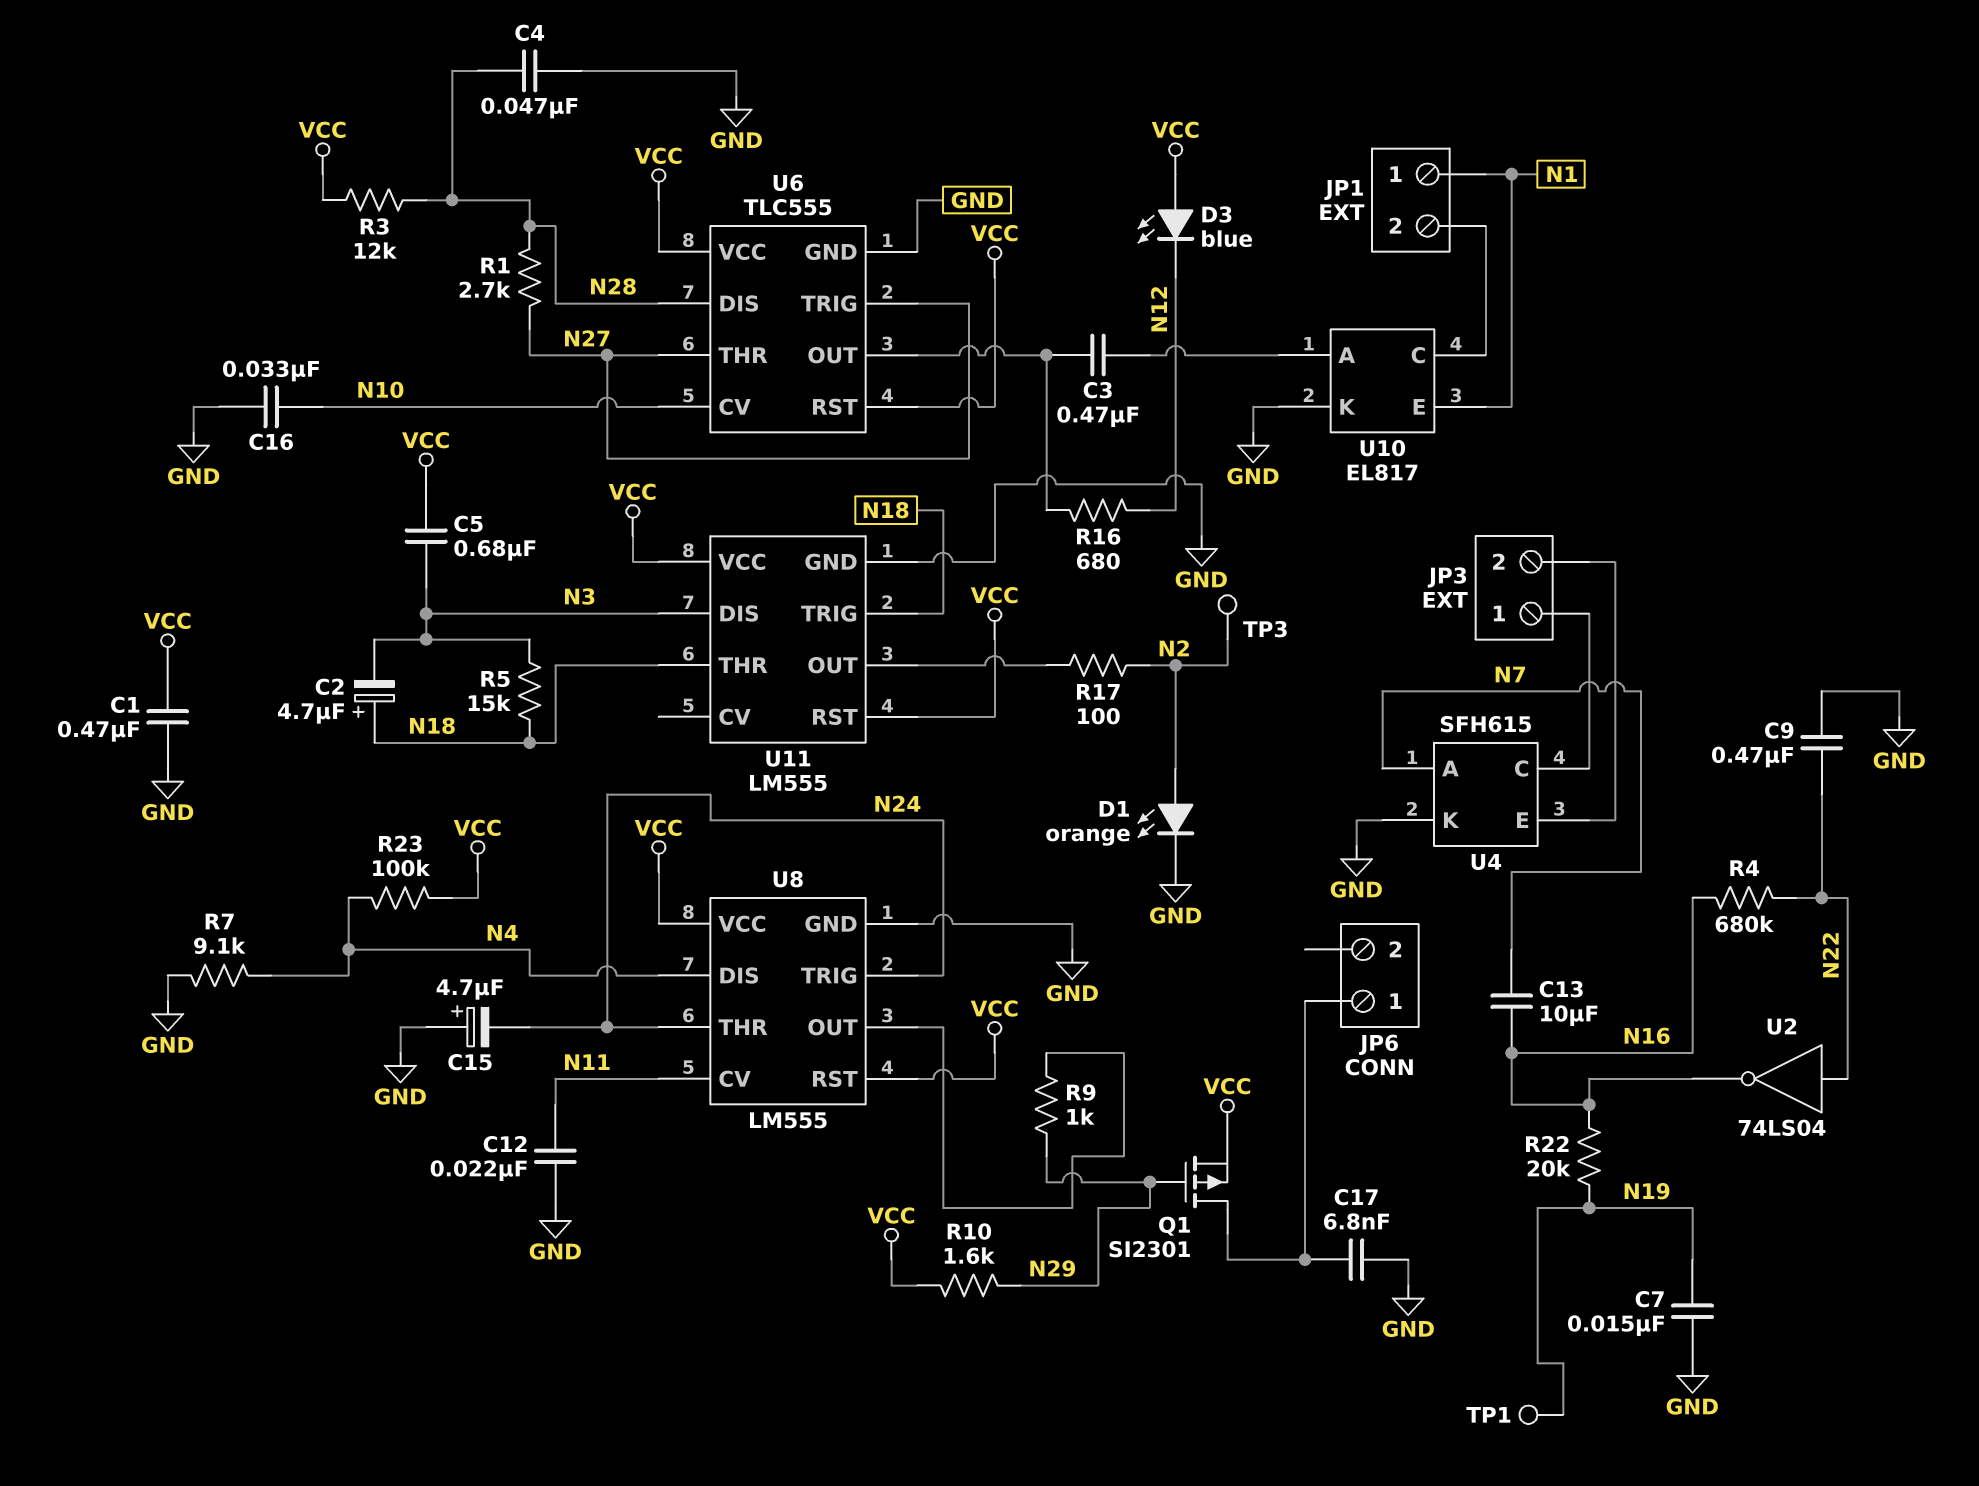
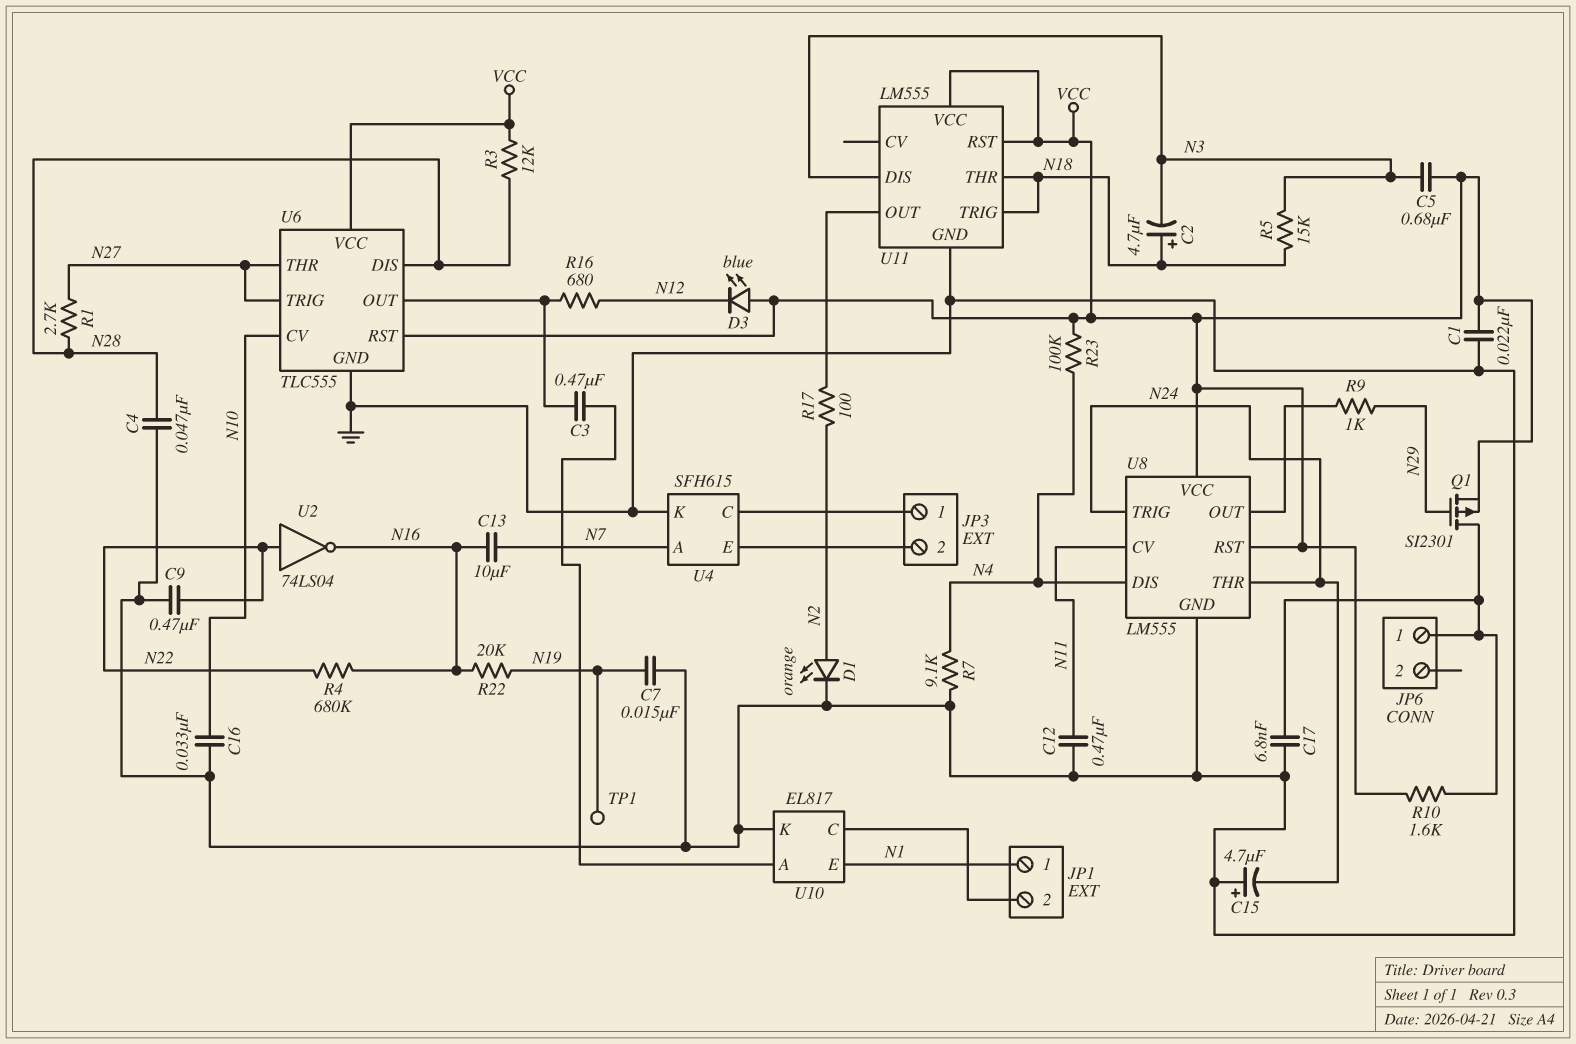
C1: 470nF (GND, VCC) -> 22nF (GND, VCC)
C12: 22nF (GND, N11) -> 470nF (GND, N11)
R10: 1.6k (N29, VCC) -> 1.6k (JP6/1, VCC)
TP3: test point (N2) -> none

